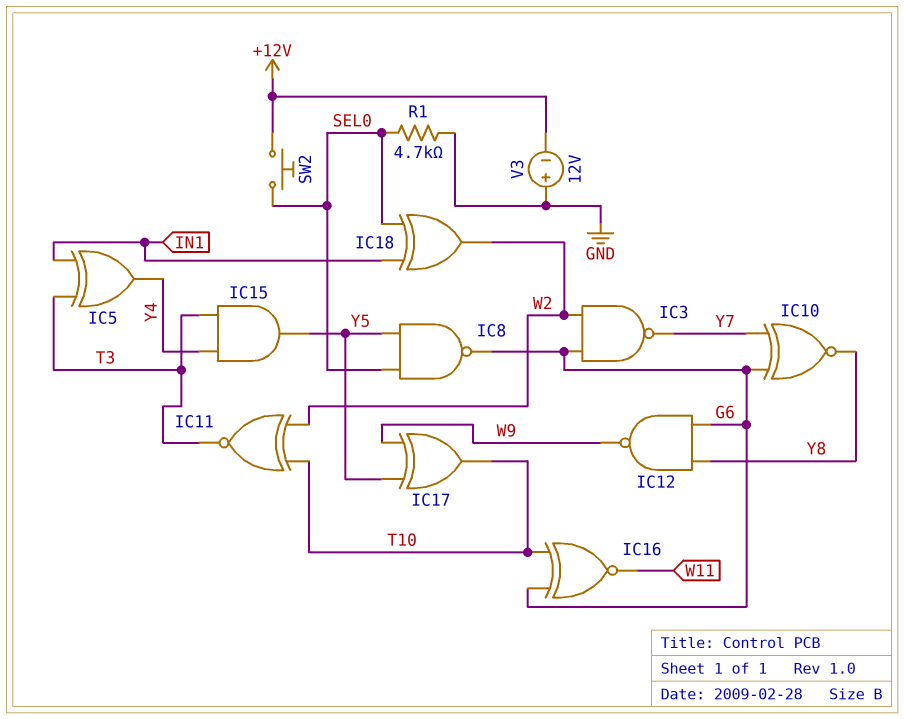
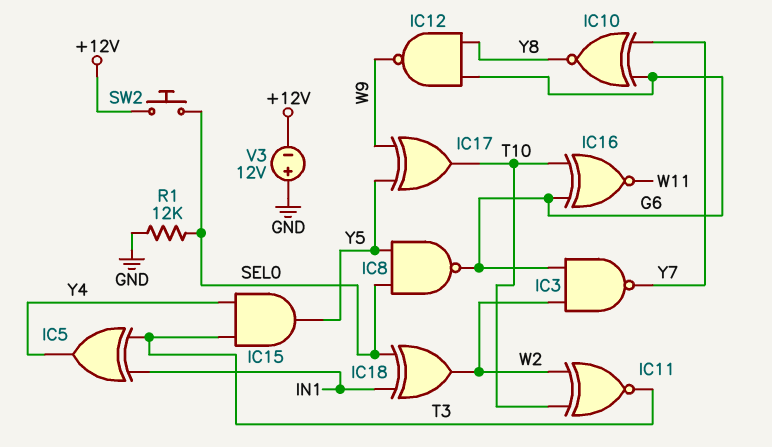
R1: 4.7k (GND, SEL0) -> 12k (GND, SEL0)

